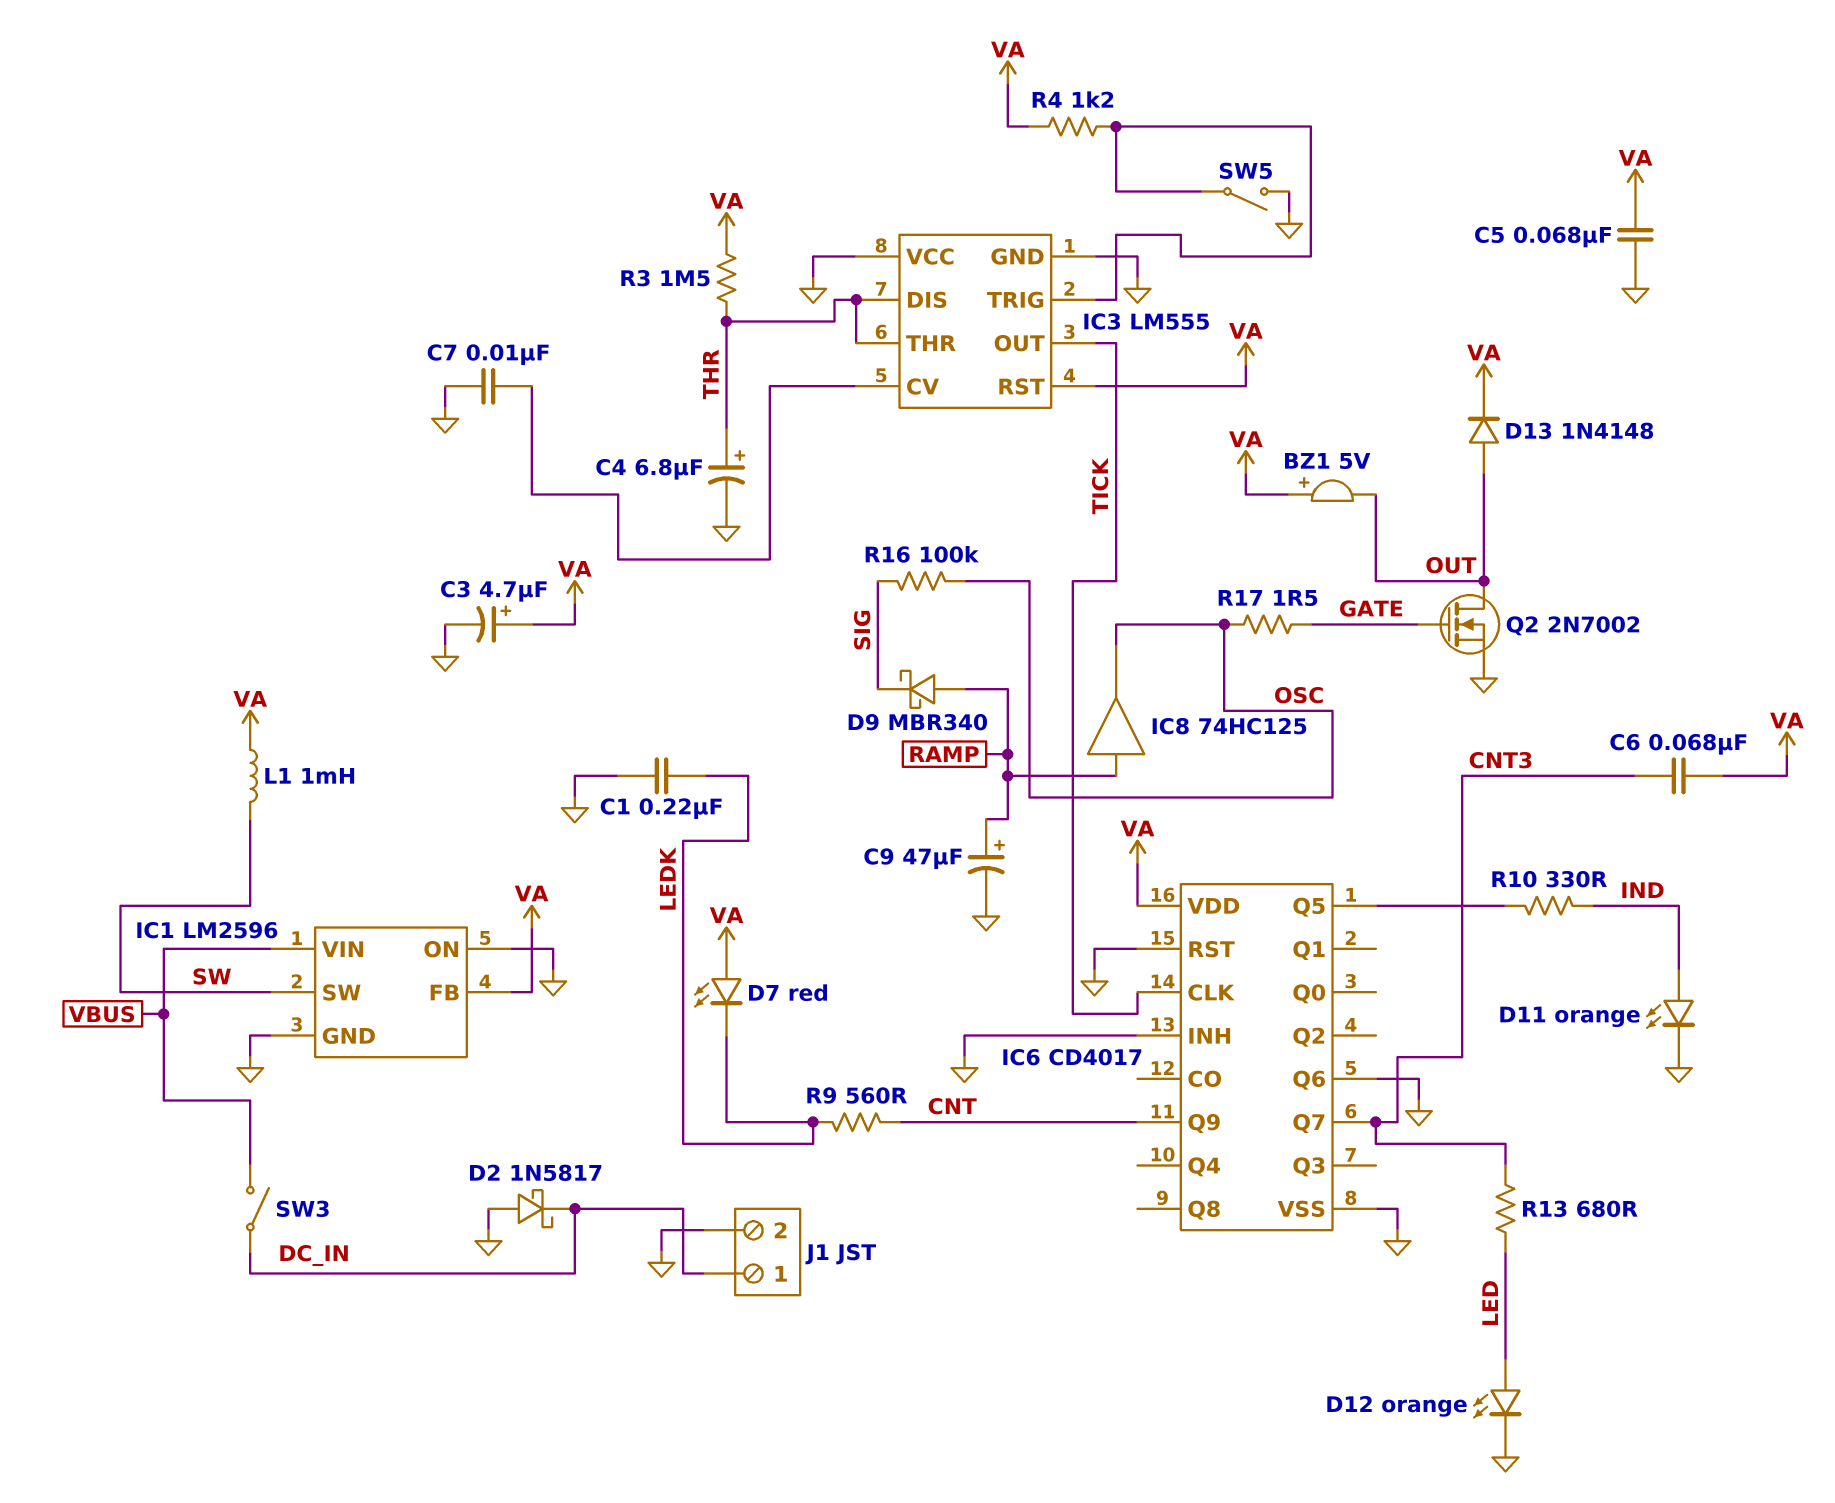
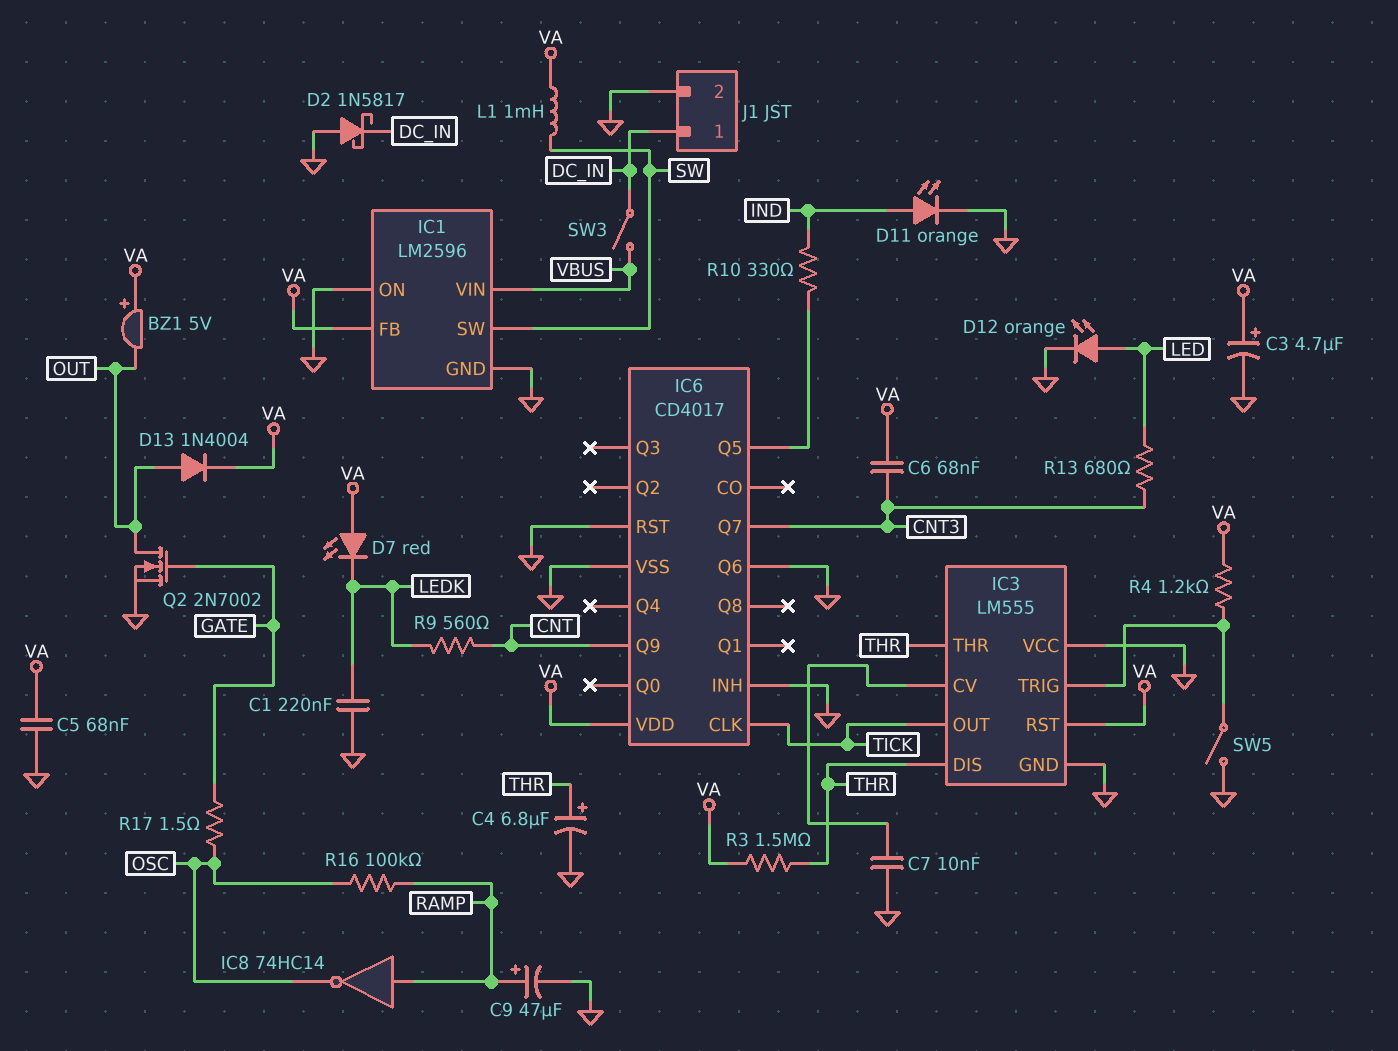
D9: schottky MBR340 (A RAMP, K SIG) -> none
D13: diode 1N4148 (A OUT, K VA) -> diode 1N4004 (A OUT, K VA)
IC8: buffer 74HC125 (in RAMP, out OSC) -> NOT 74HC14 (in RAMP, out OSC)
R16: 100k (OSC, SIG) -> 100k (OSC, RAMP)

